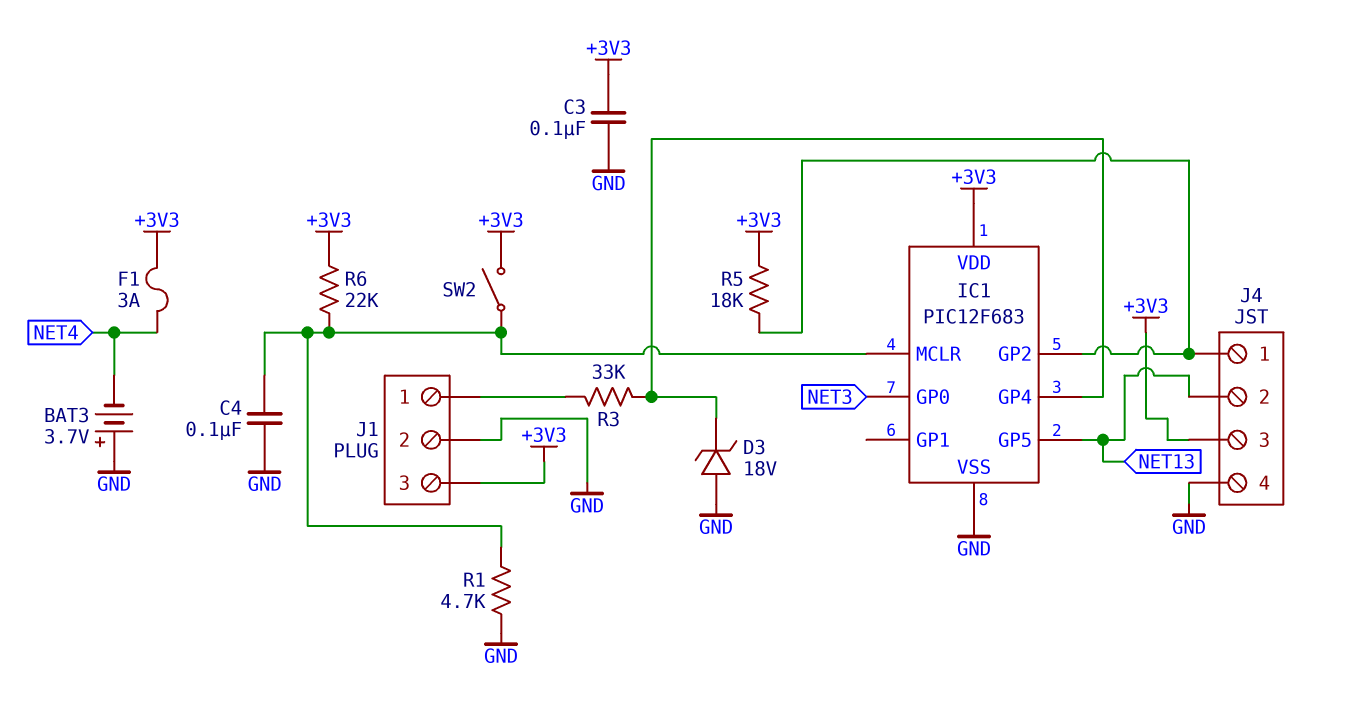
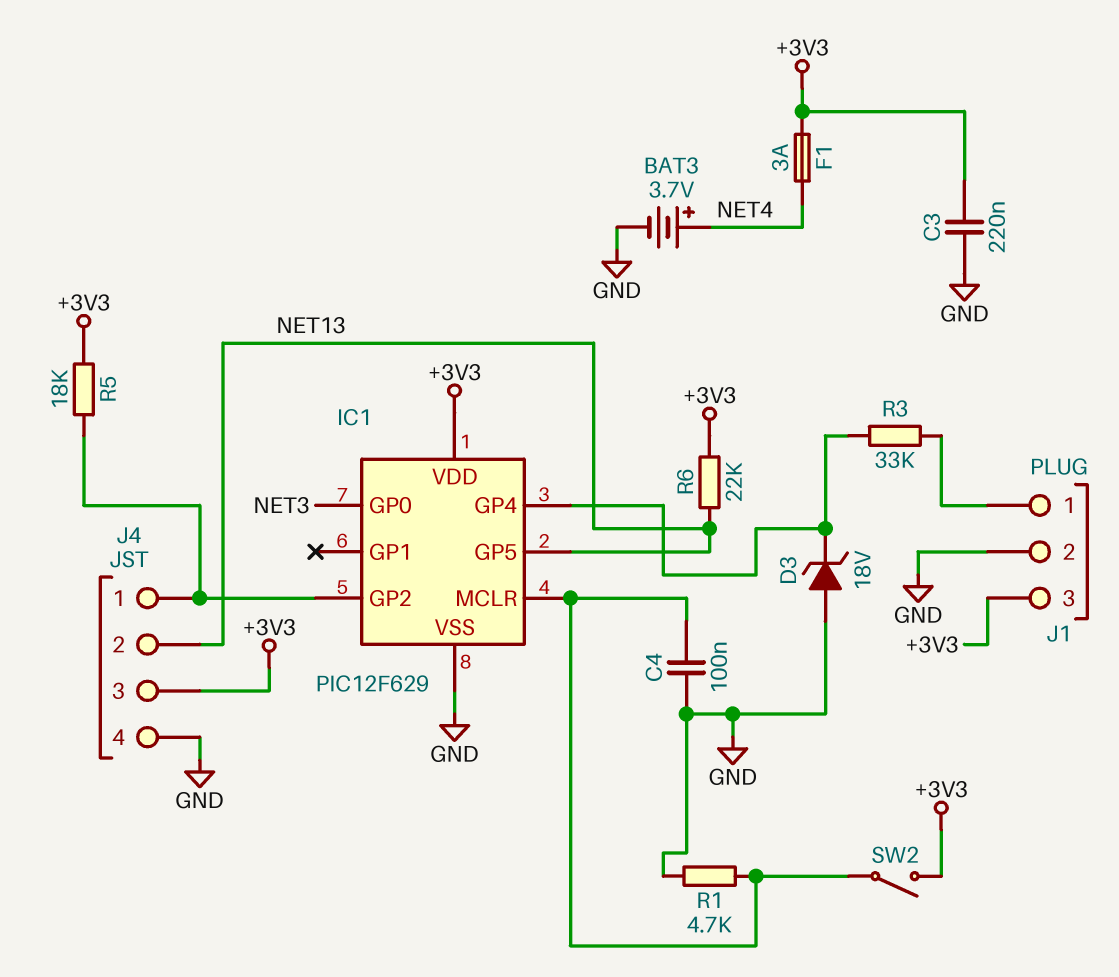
BAT3: 3.7V (plus GND, minus NET4) -> 3.7V (plus NET4, minus GND)
C3: 100nF (+3V3, GND) -> 220nF (+3V3, GND)
IC1: PIC12F683 -> PIC12F629
R6: 22k (+3V3, IC1/MCLR) -> 22k (+3V3, NET13)

